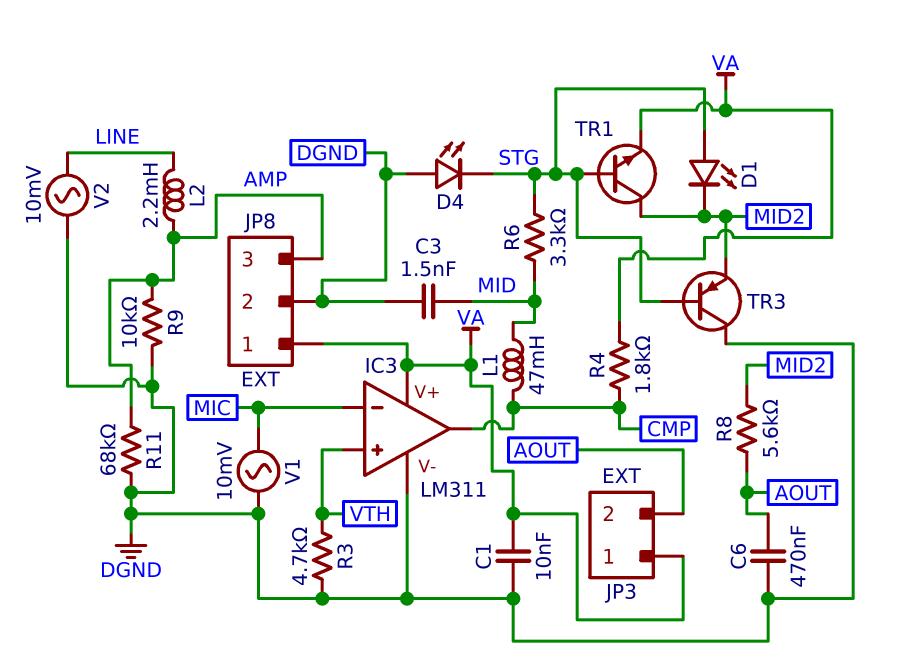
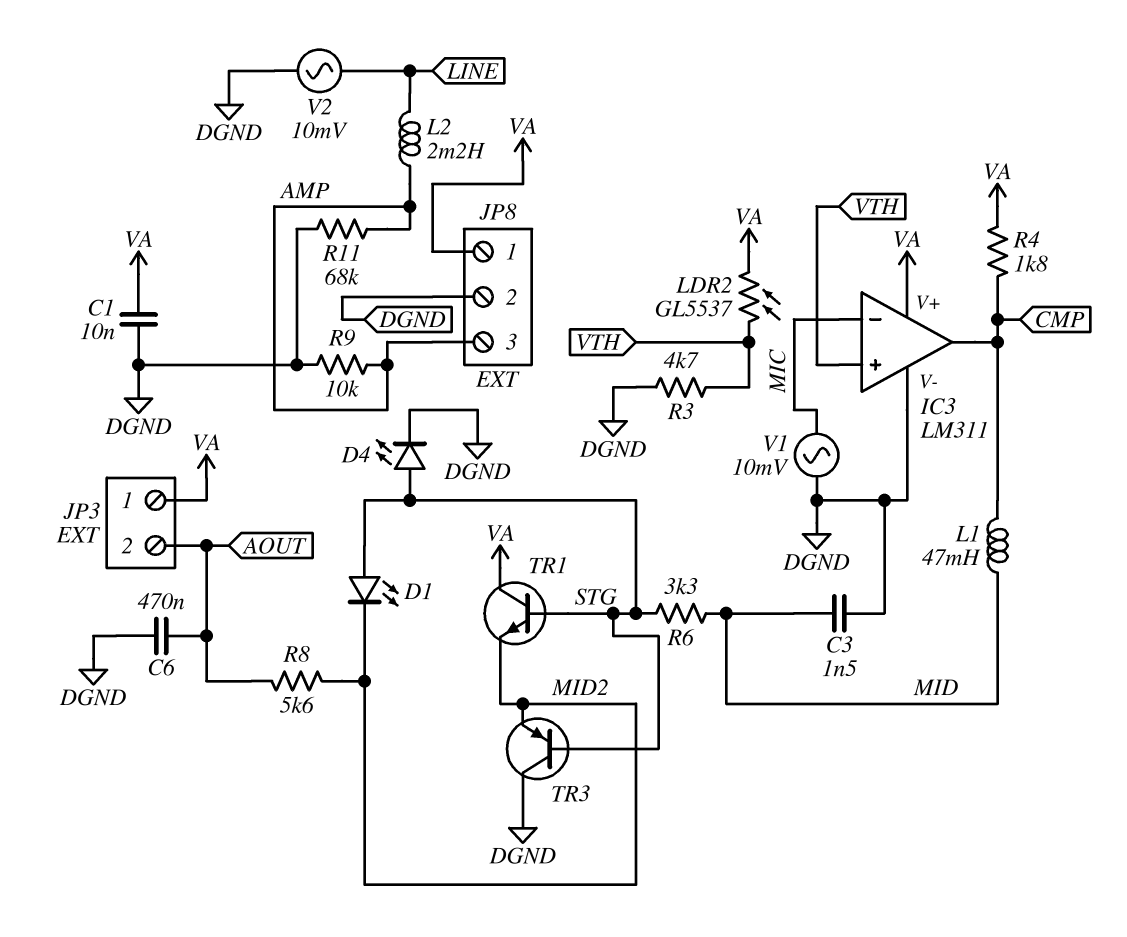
D4: LED (A DGND, K STG) -> LED (A STG, K DGND)
LDR2: none -> GL5537 (VA, VTH)
TR1: NPN (B STG, C MID2, E VA) -> NPN (B STG, C VA, E MID2)

